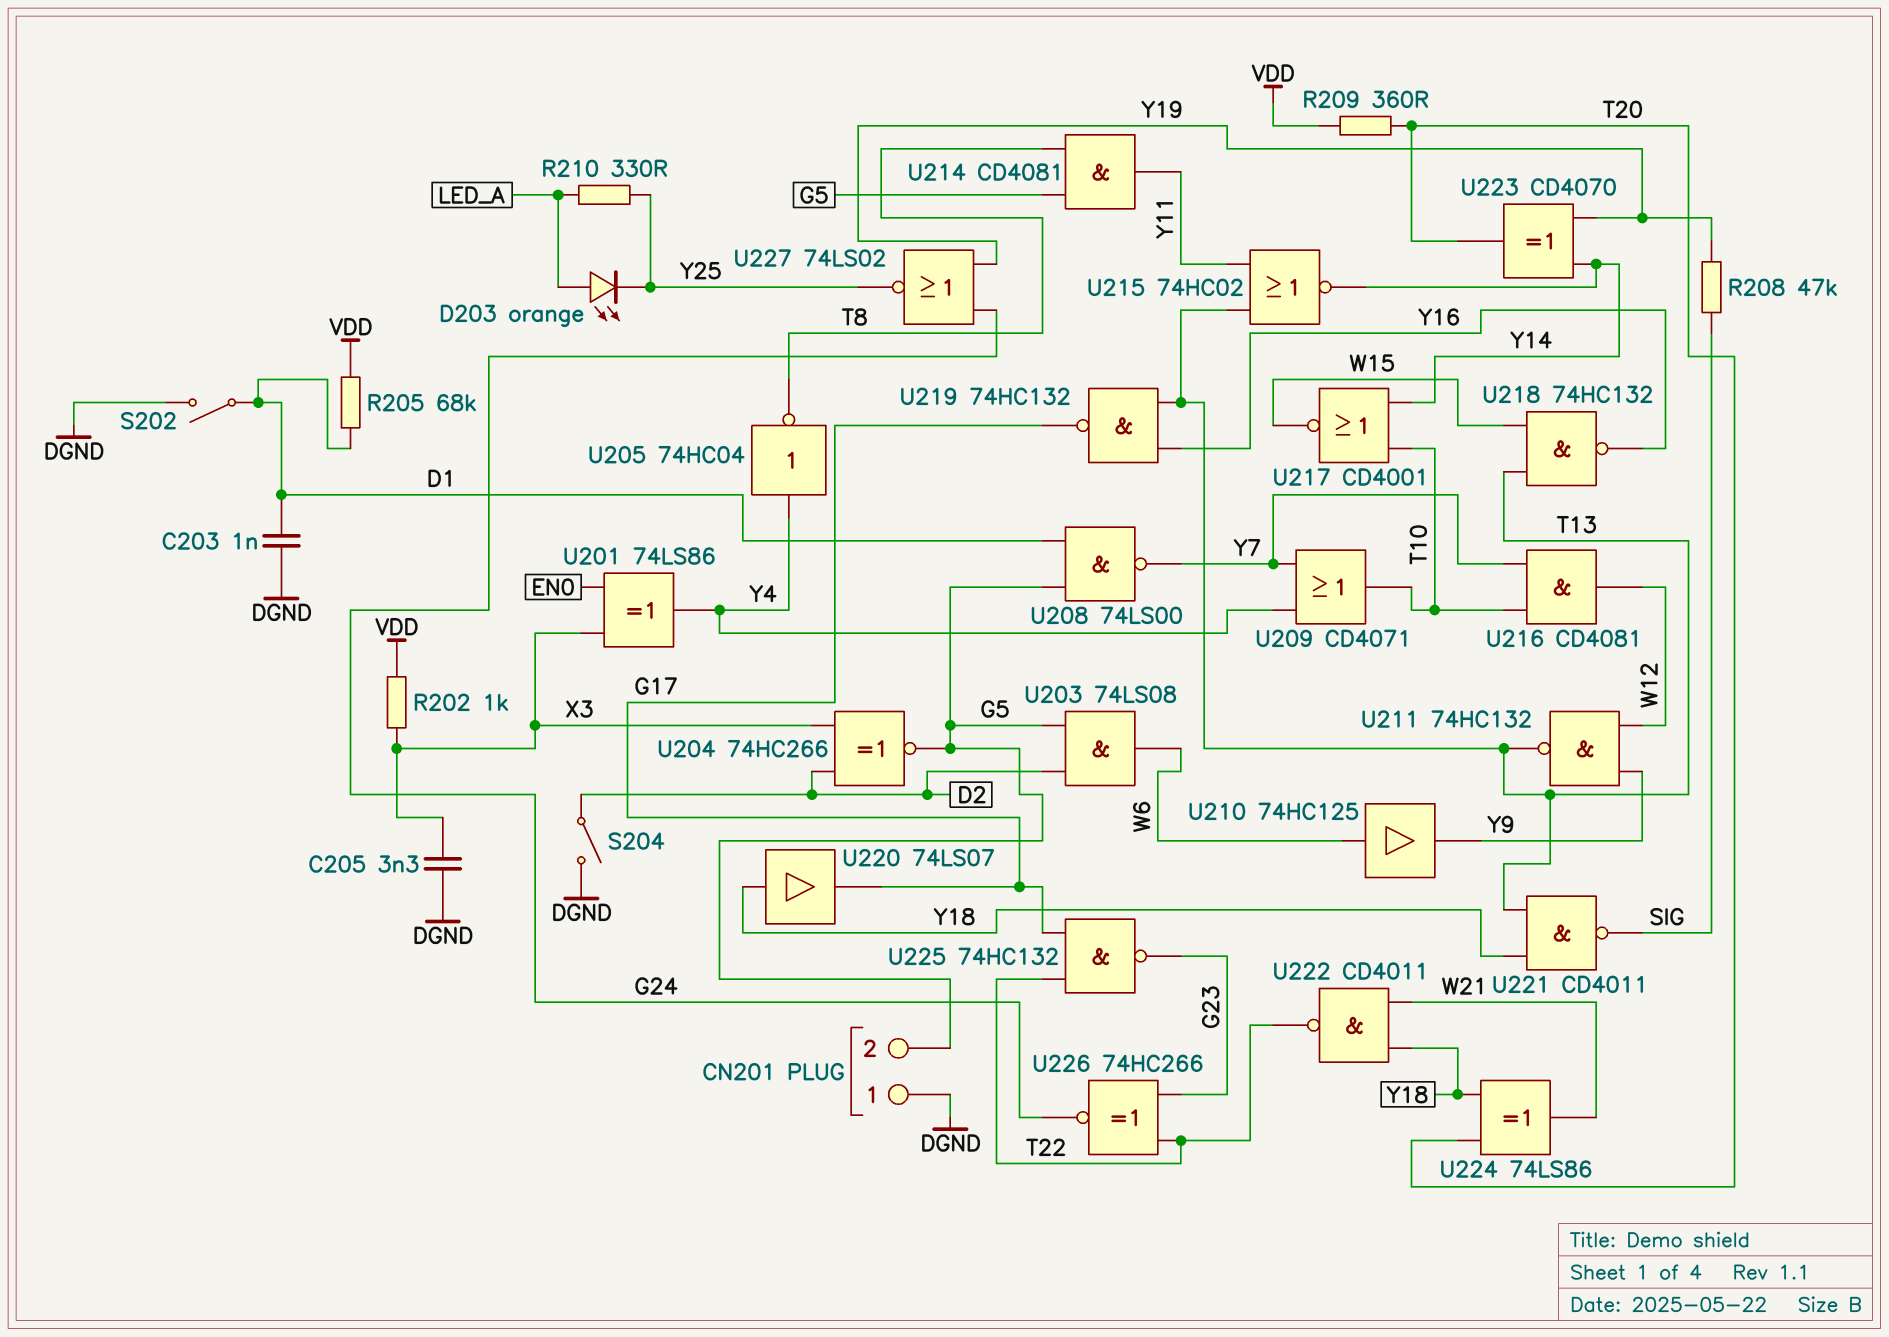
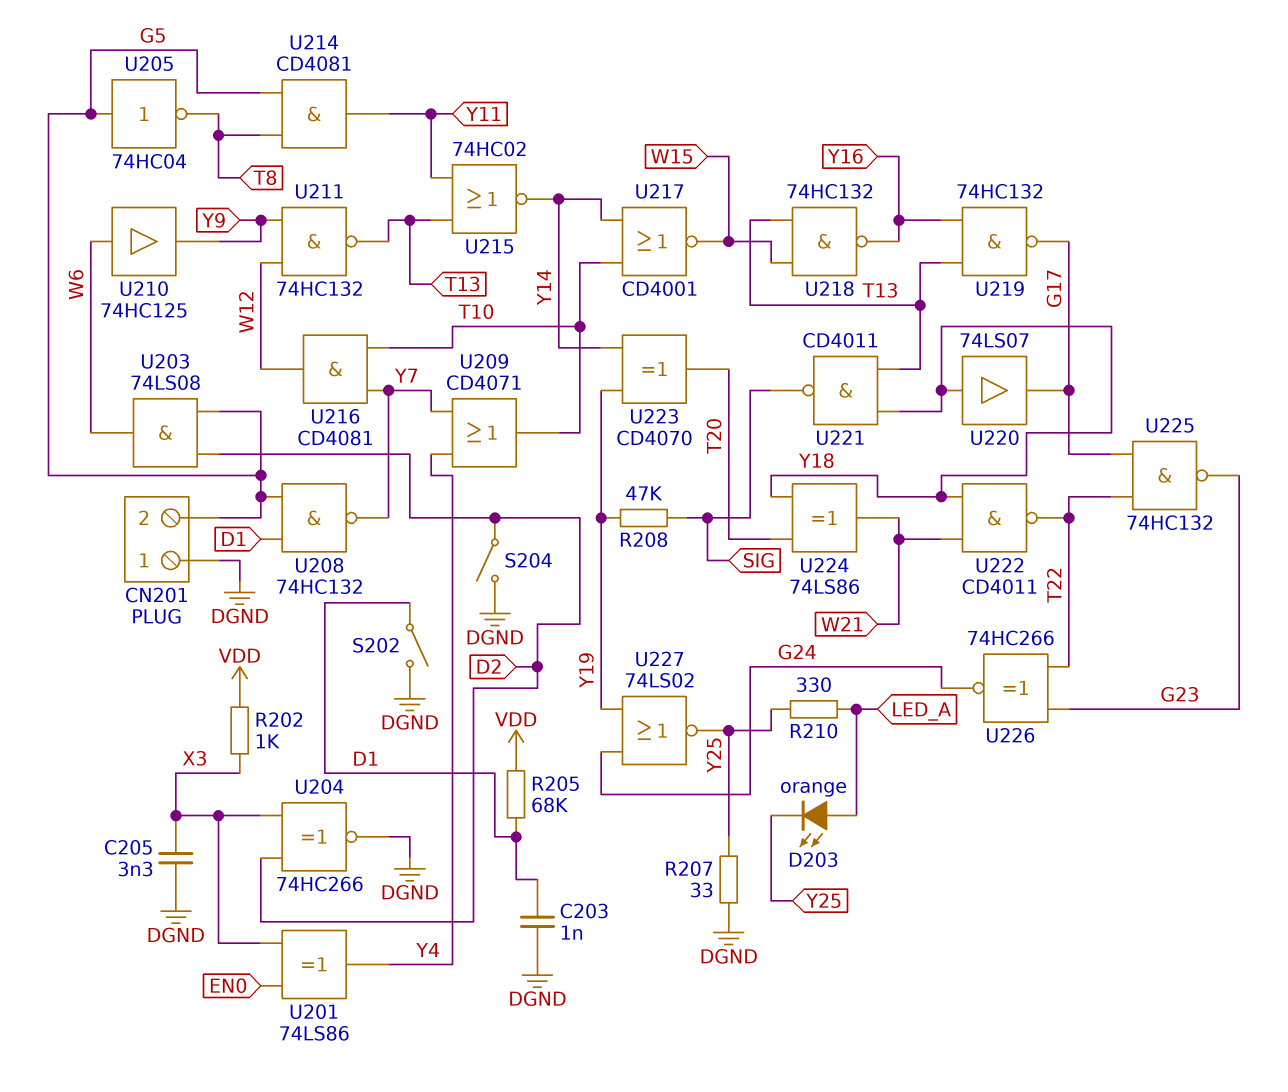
R207: none -> 33 (DGND, Y25)
R209: 360 (T20, VDD) -> none
U204: XNOR 74HC266 (in D2, in X3, out G5) -> XNOR 74HC266 (in D2, in X3, out DGND)
U205: NOT 74HC04 (in Y4, out T8) -> NOT 74HC04 (in G5, out T8)
U208: NAND 74LS00 (in D1, in G5, out Y7) -> NAND 74HC132 (in D1, in G5, out Y7)

